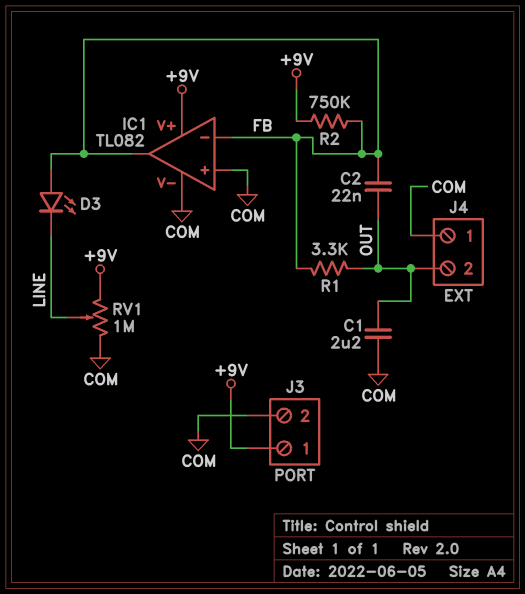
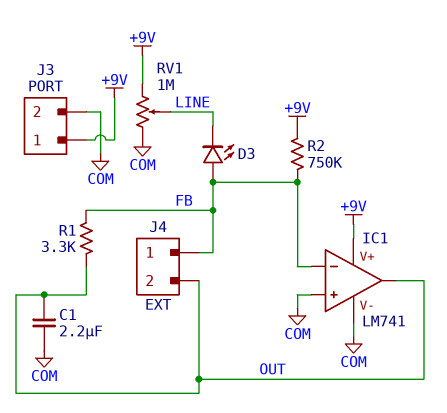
C2: 22nF (FB, OUT) -> none
IC1: TL082 -> LM741
IC1 pin out: FB -> OUT
J4 pin 1: COM -> FB

